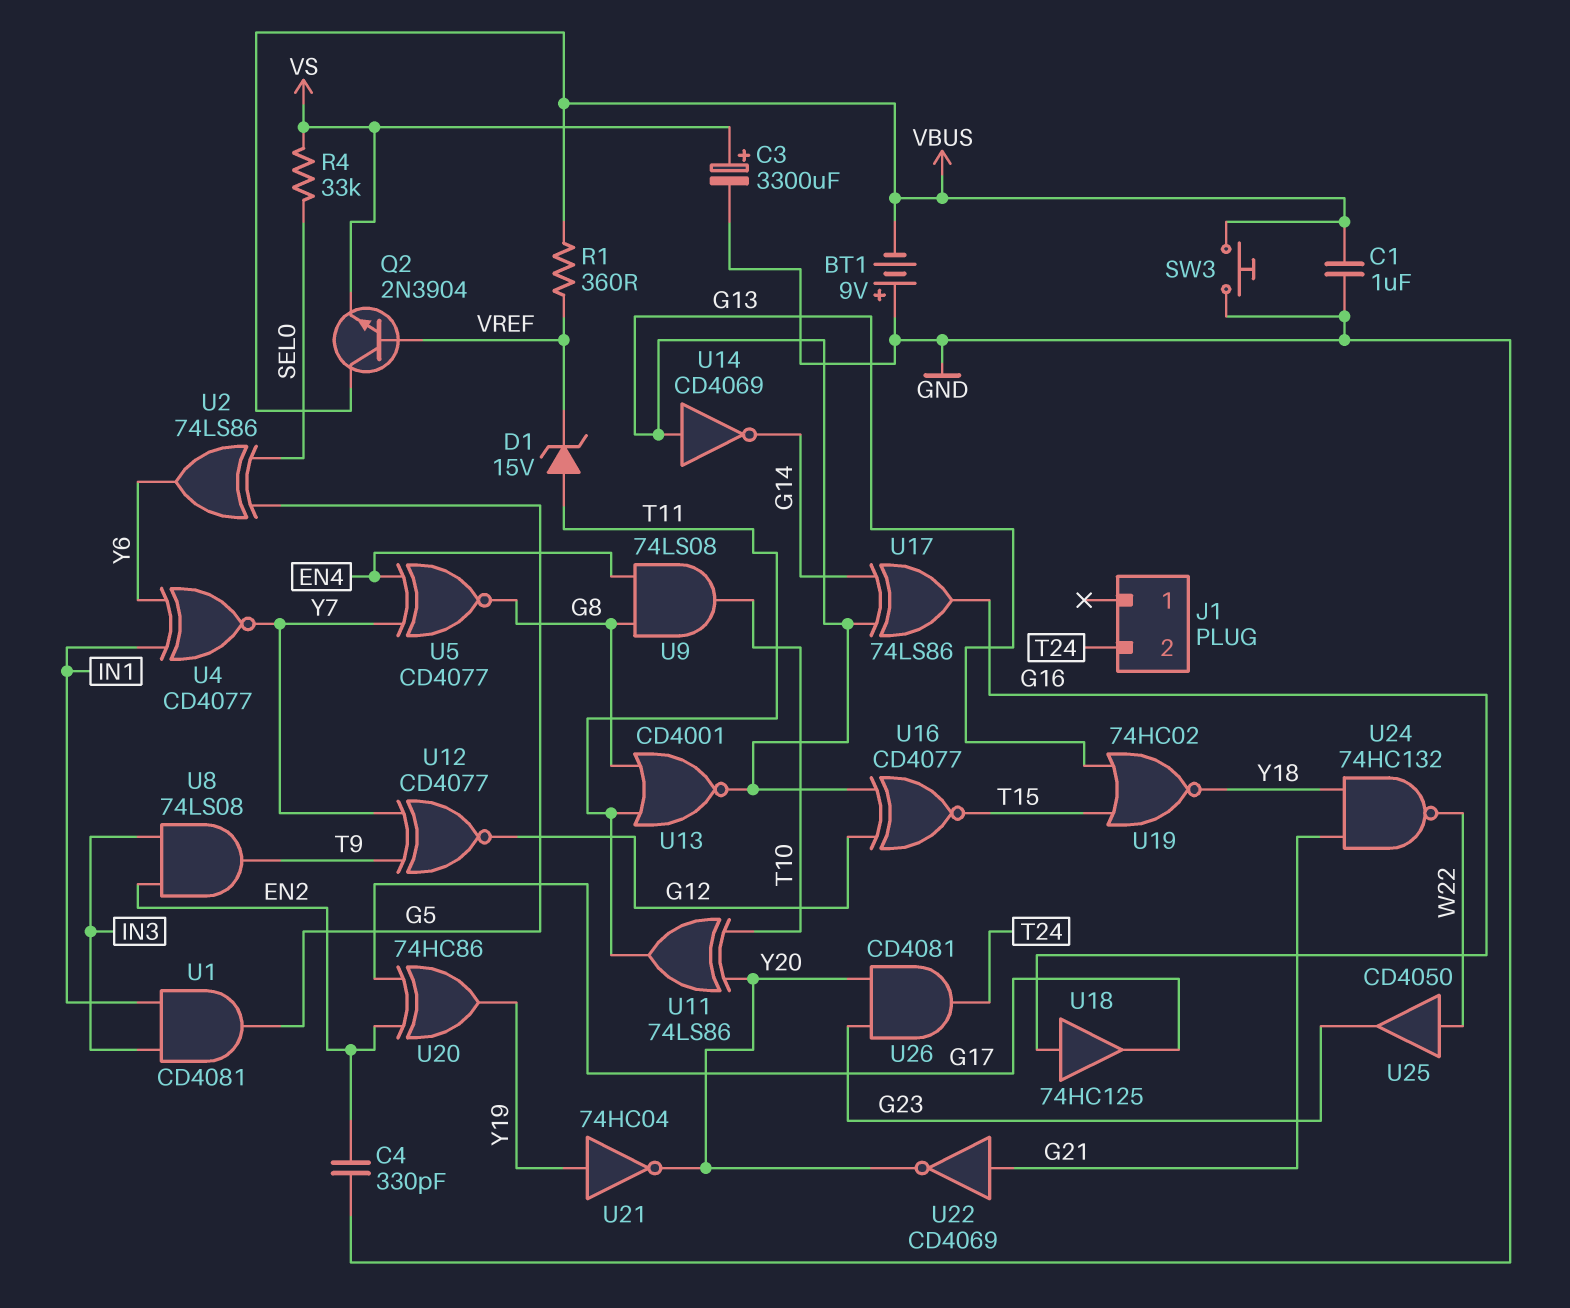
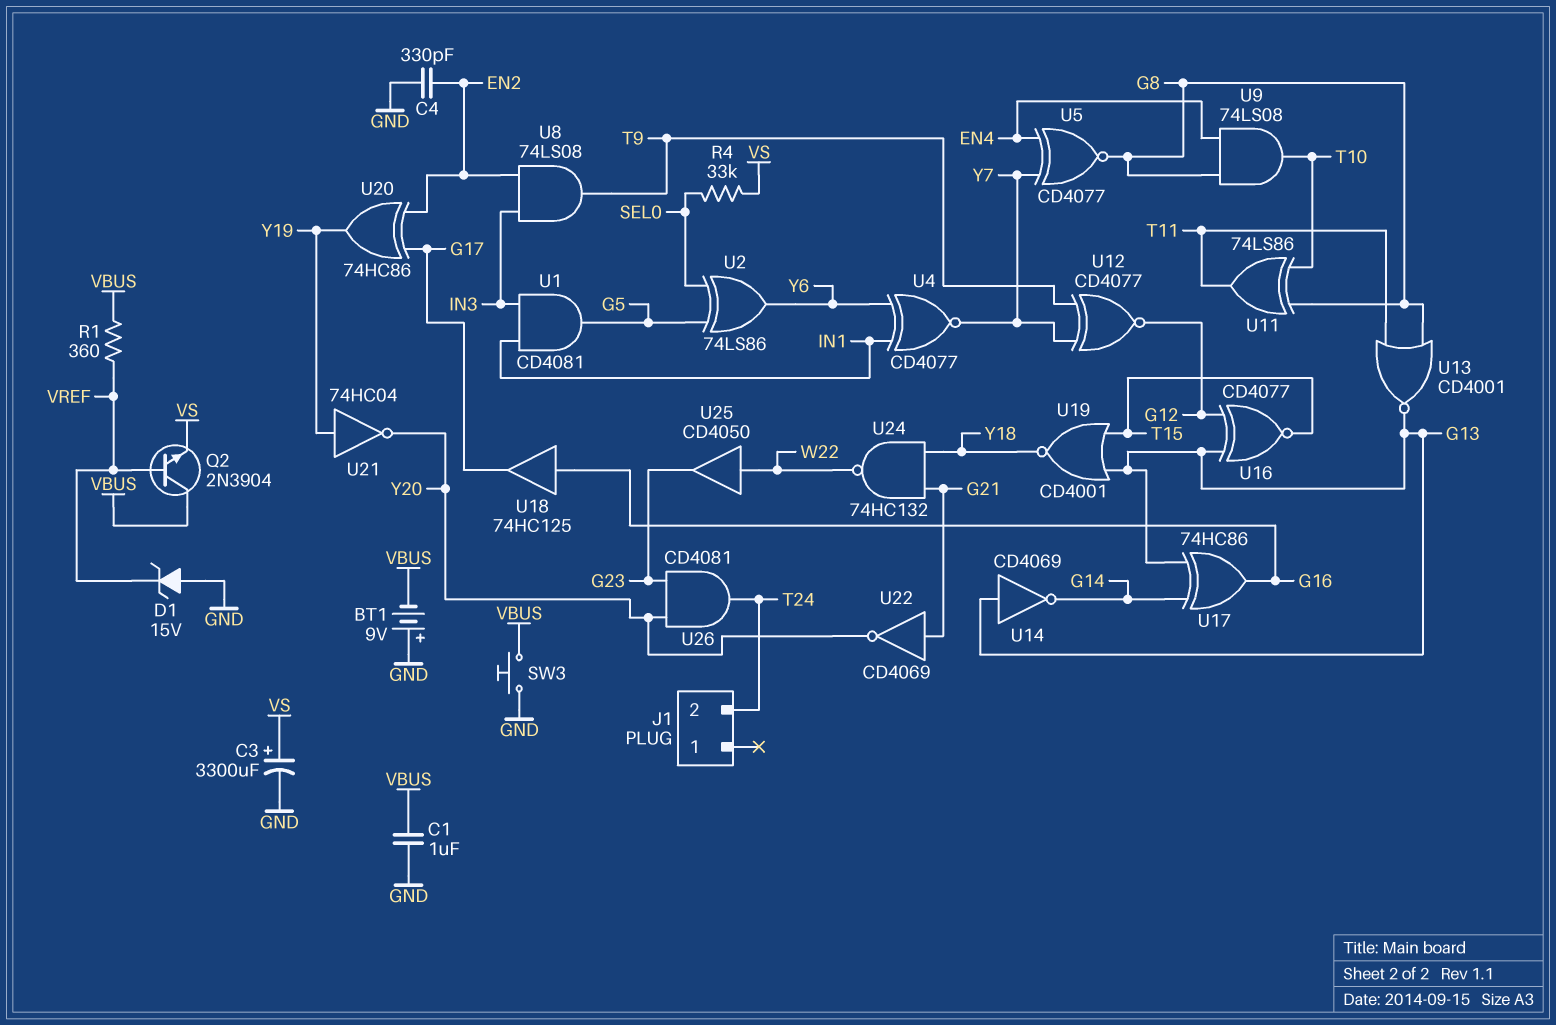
D1: zener 15V (A T11, K VREF) -> zener 15V (A GND, K VREF)
U11: XOR 74LS86 (in T10, in Y20, out T11) -> XOR 74LS86 (in G8, in T10, out T11)
U17: XOR 74LS86 (in G13, in G14, out G16) -> XOR 74HC86 (in G13, in G14, out G16)
U19: NOR 74HC02 (in G13, in T15, out Y18) -> NOR CD4001 (in G13, in T15, out Y18)

